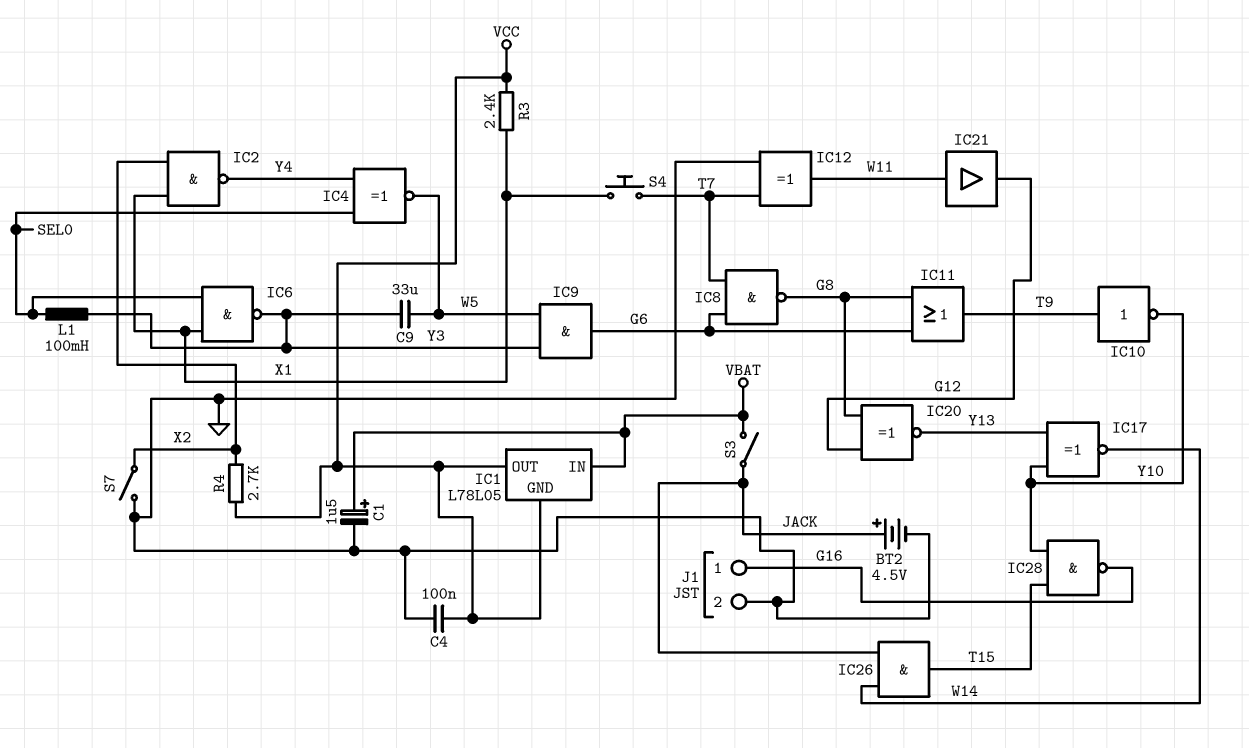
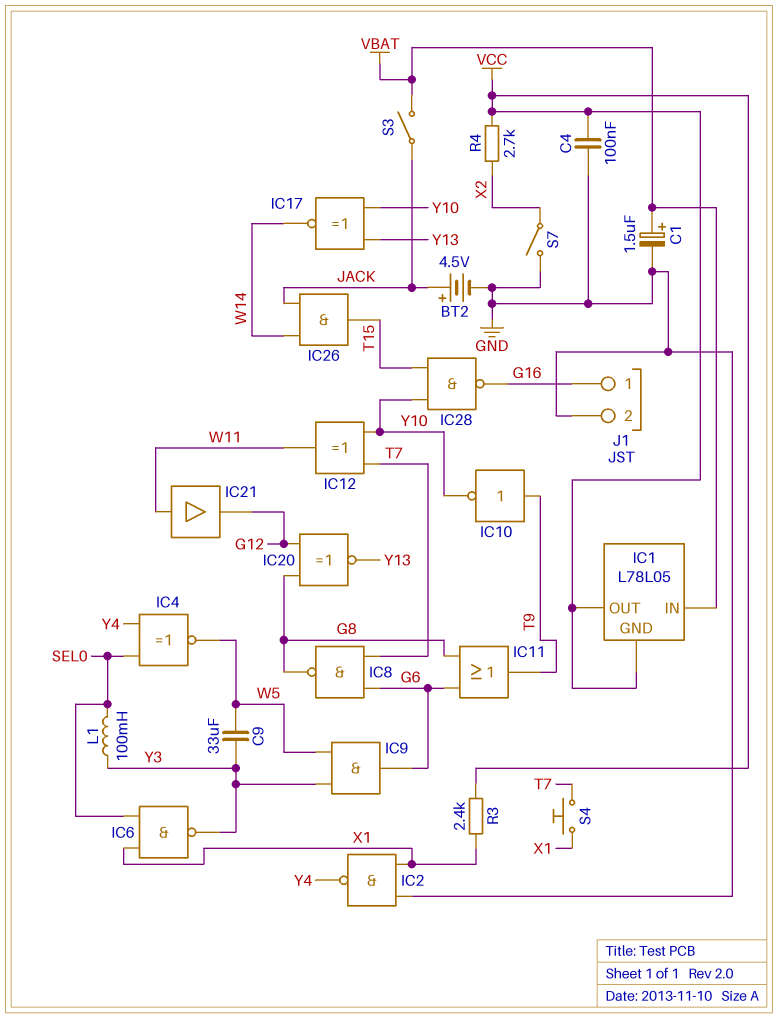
IC2: NAND (in X1, in X2, out Y4) -> NAND (in GND, in X1, out Y4)
IC12: XOR (in GND, in T7, out W11) -> XOR (in T7, in Y10, out W11)

